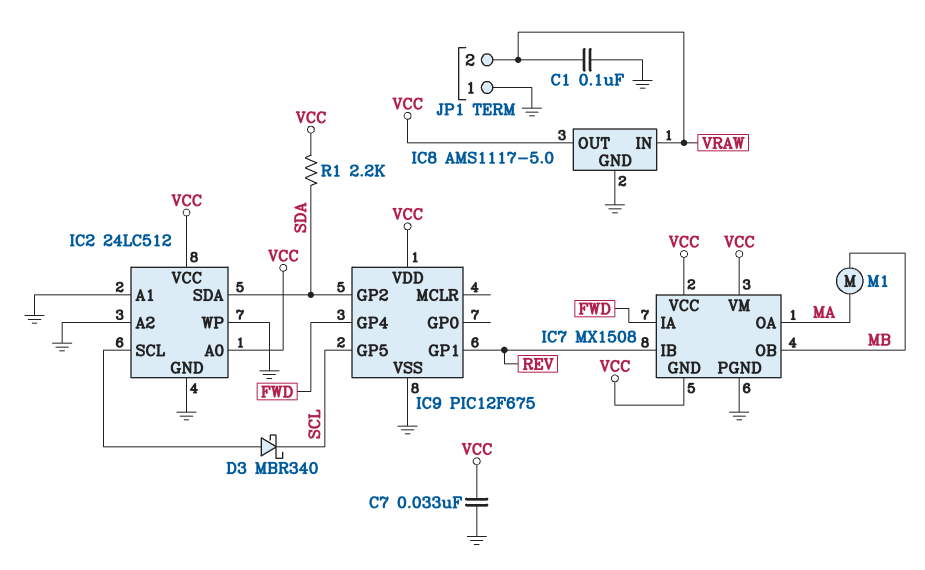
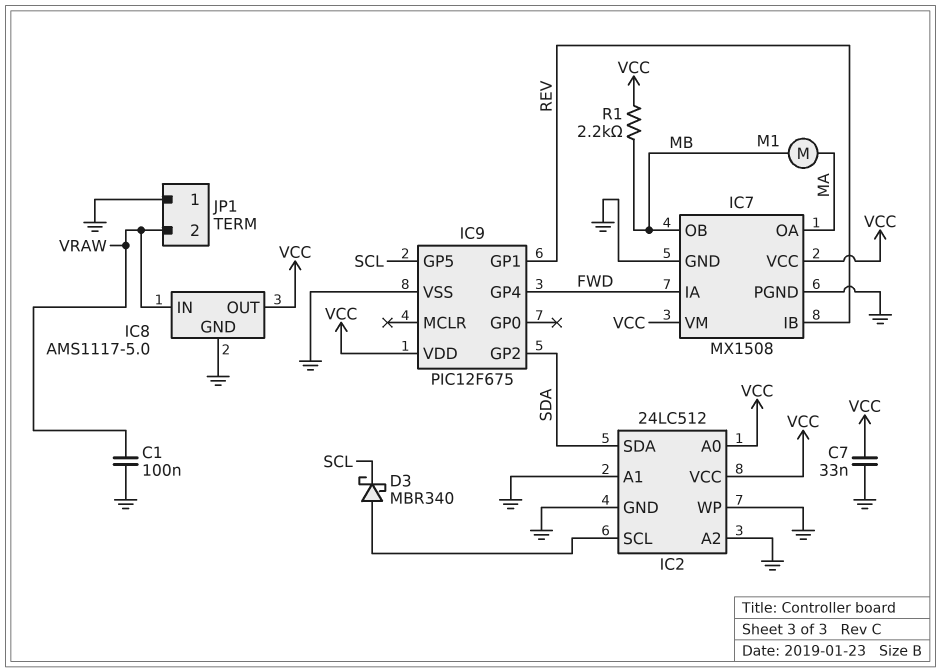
IC7 pin GND: VCC -> GND
R1: 2.2k (SDA, VCC) -> 2.2k (MB, VCC)

